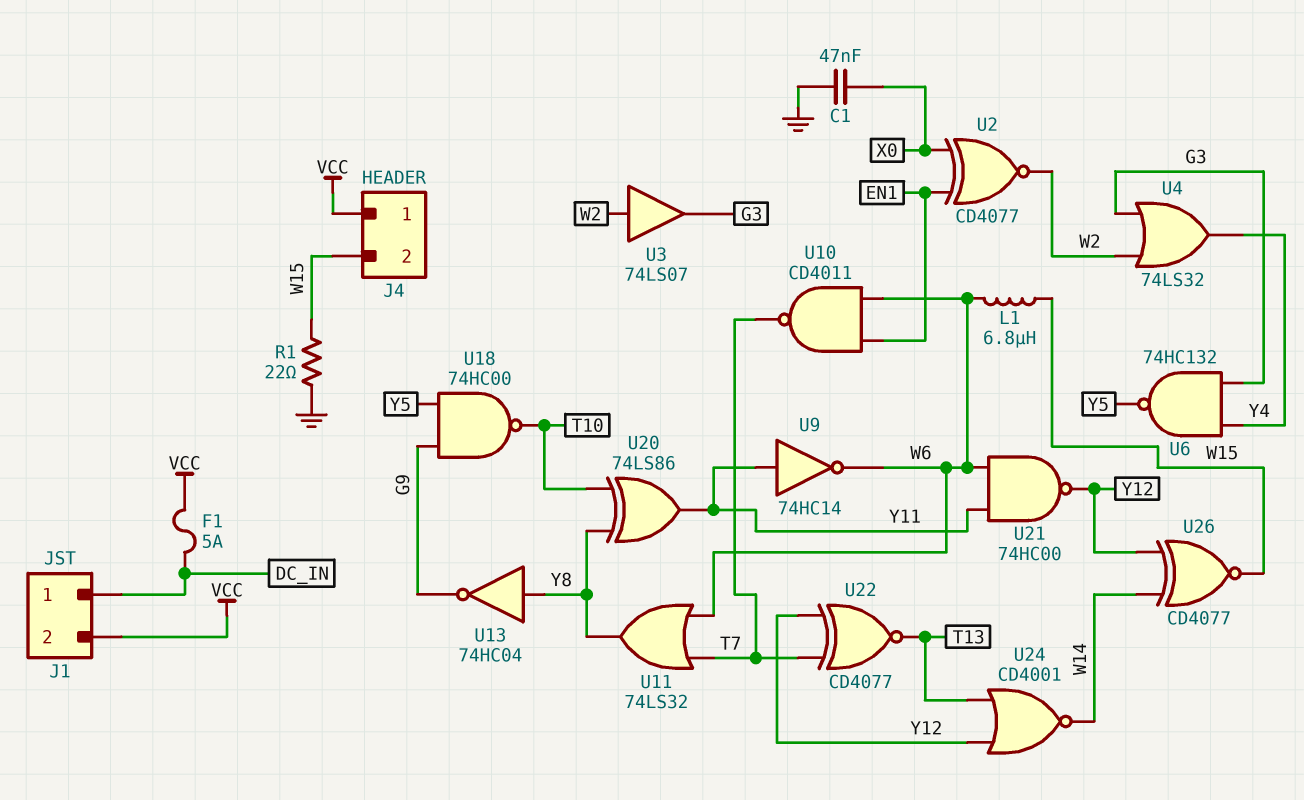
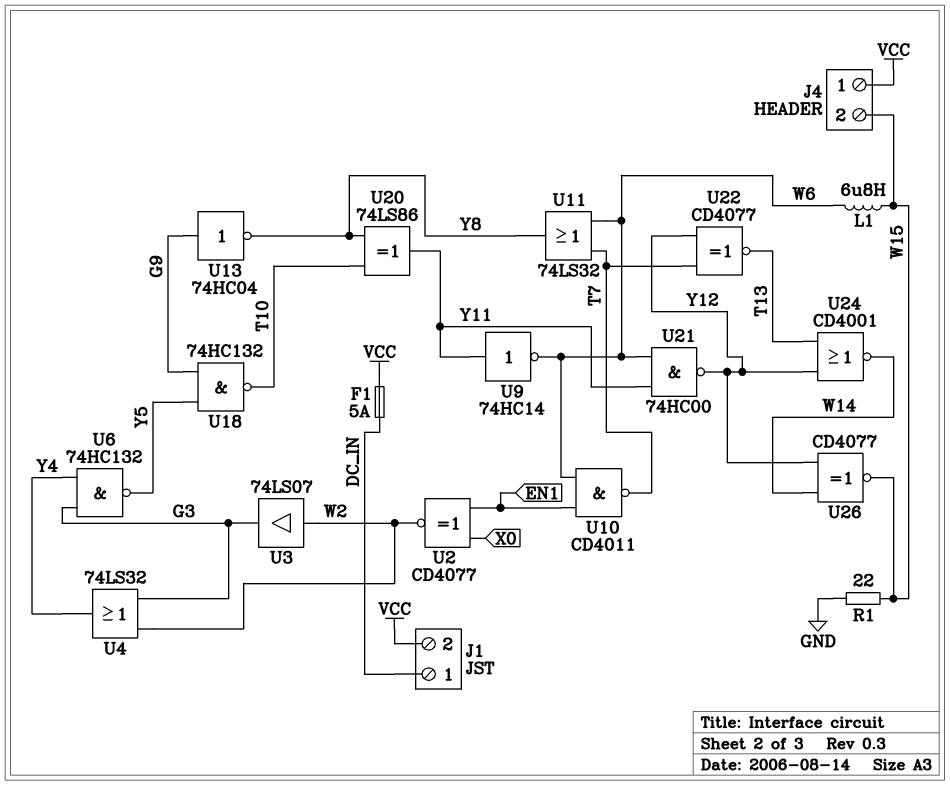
C1: 47nF (GND, X0) -> none
U13: NOT 74HC04 (in Y8, out G9) -> NOT 74HC04 (in G9, out Y8)
U18: NAND 74HC00 (in G9, in Y5, out T10) -> NAND 74HC132 (in G9, in Y5, out T10)

